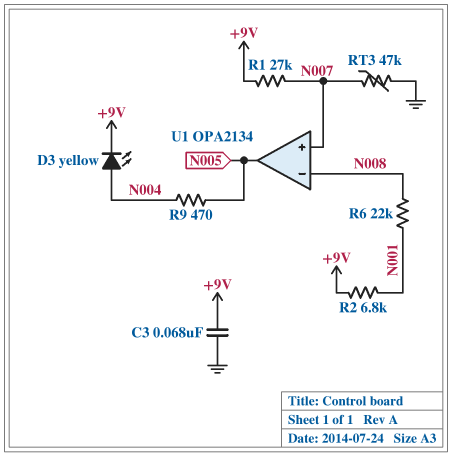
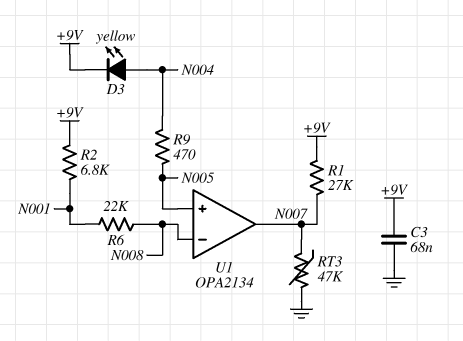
U1 pin in+: N007 -> N005
U1 pin out: N005 -> N007

